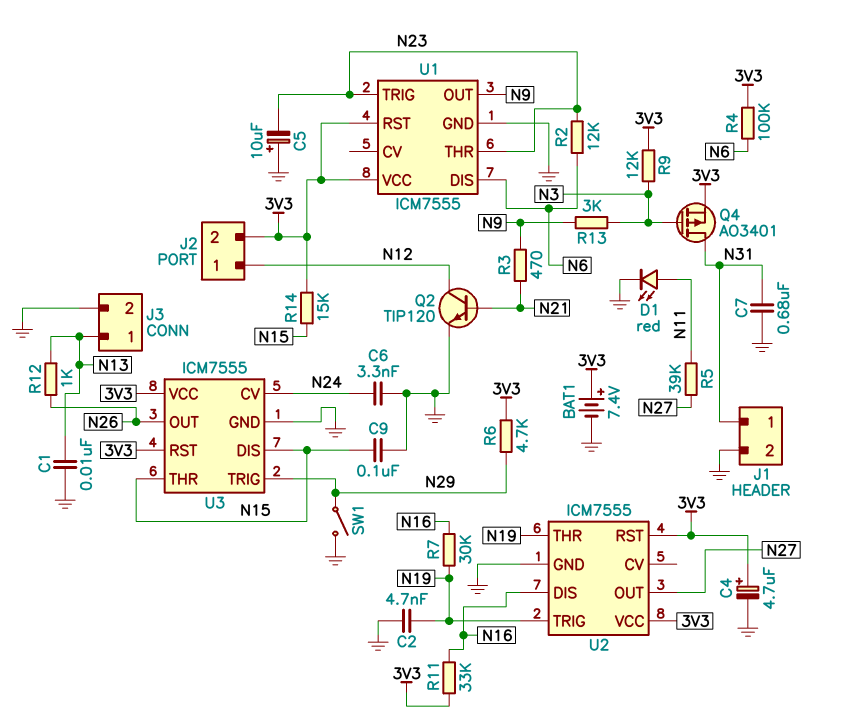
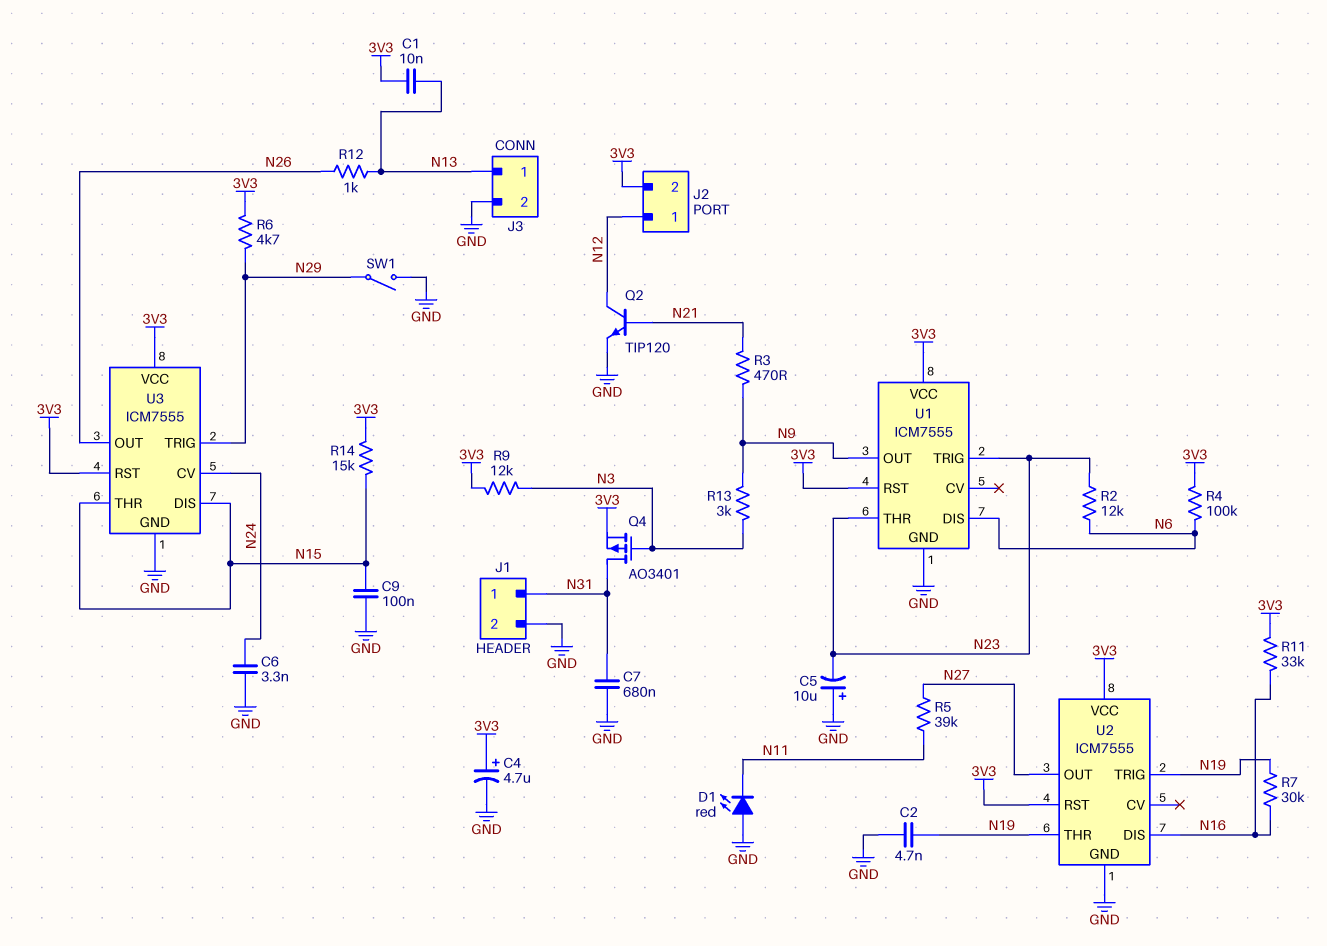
BAT1: 7.4V (plus 3V3, minus GND) -> none
C1: 10nF (GND, N13) -> 10nF (3V3, N13)
D1: LED red (A N11, K GND) -> LED red (A GND, K N11)

